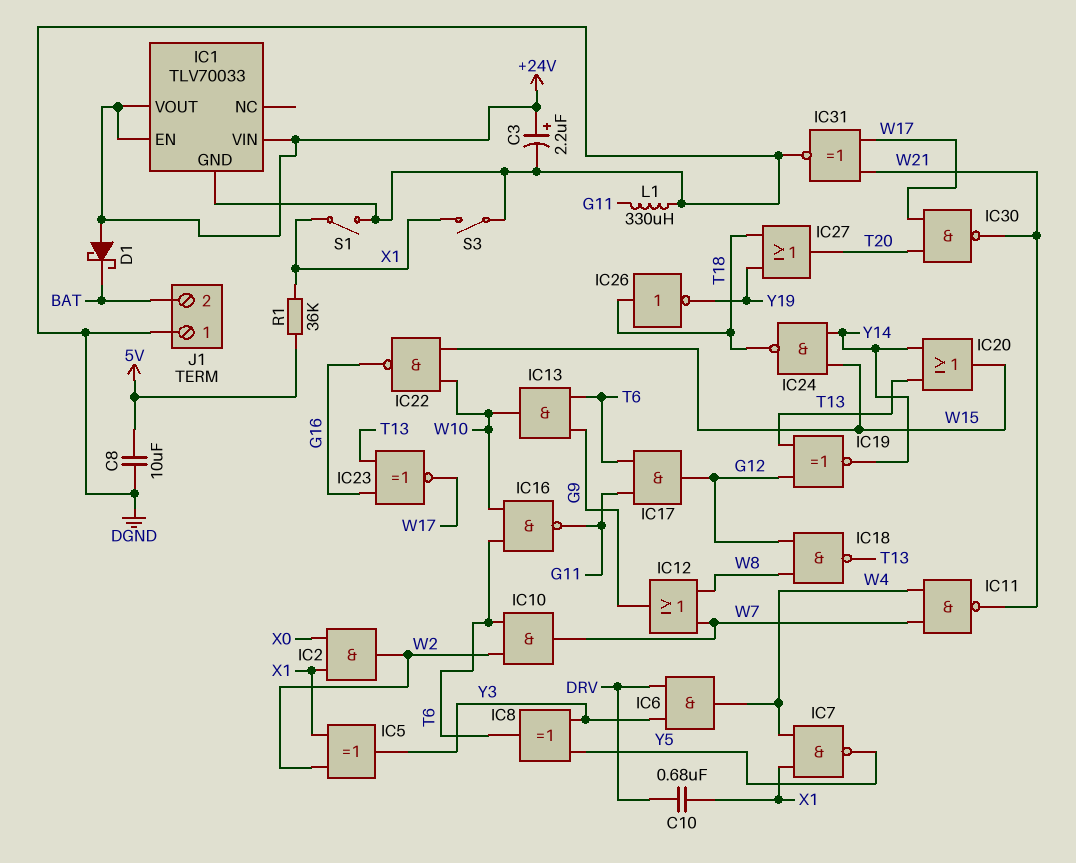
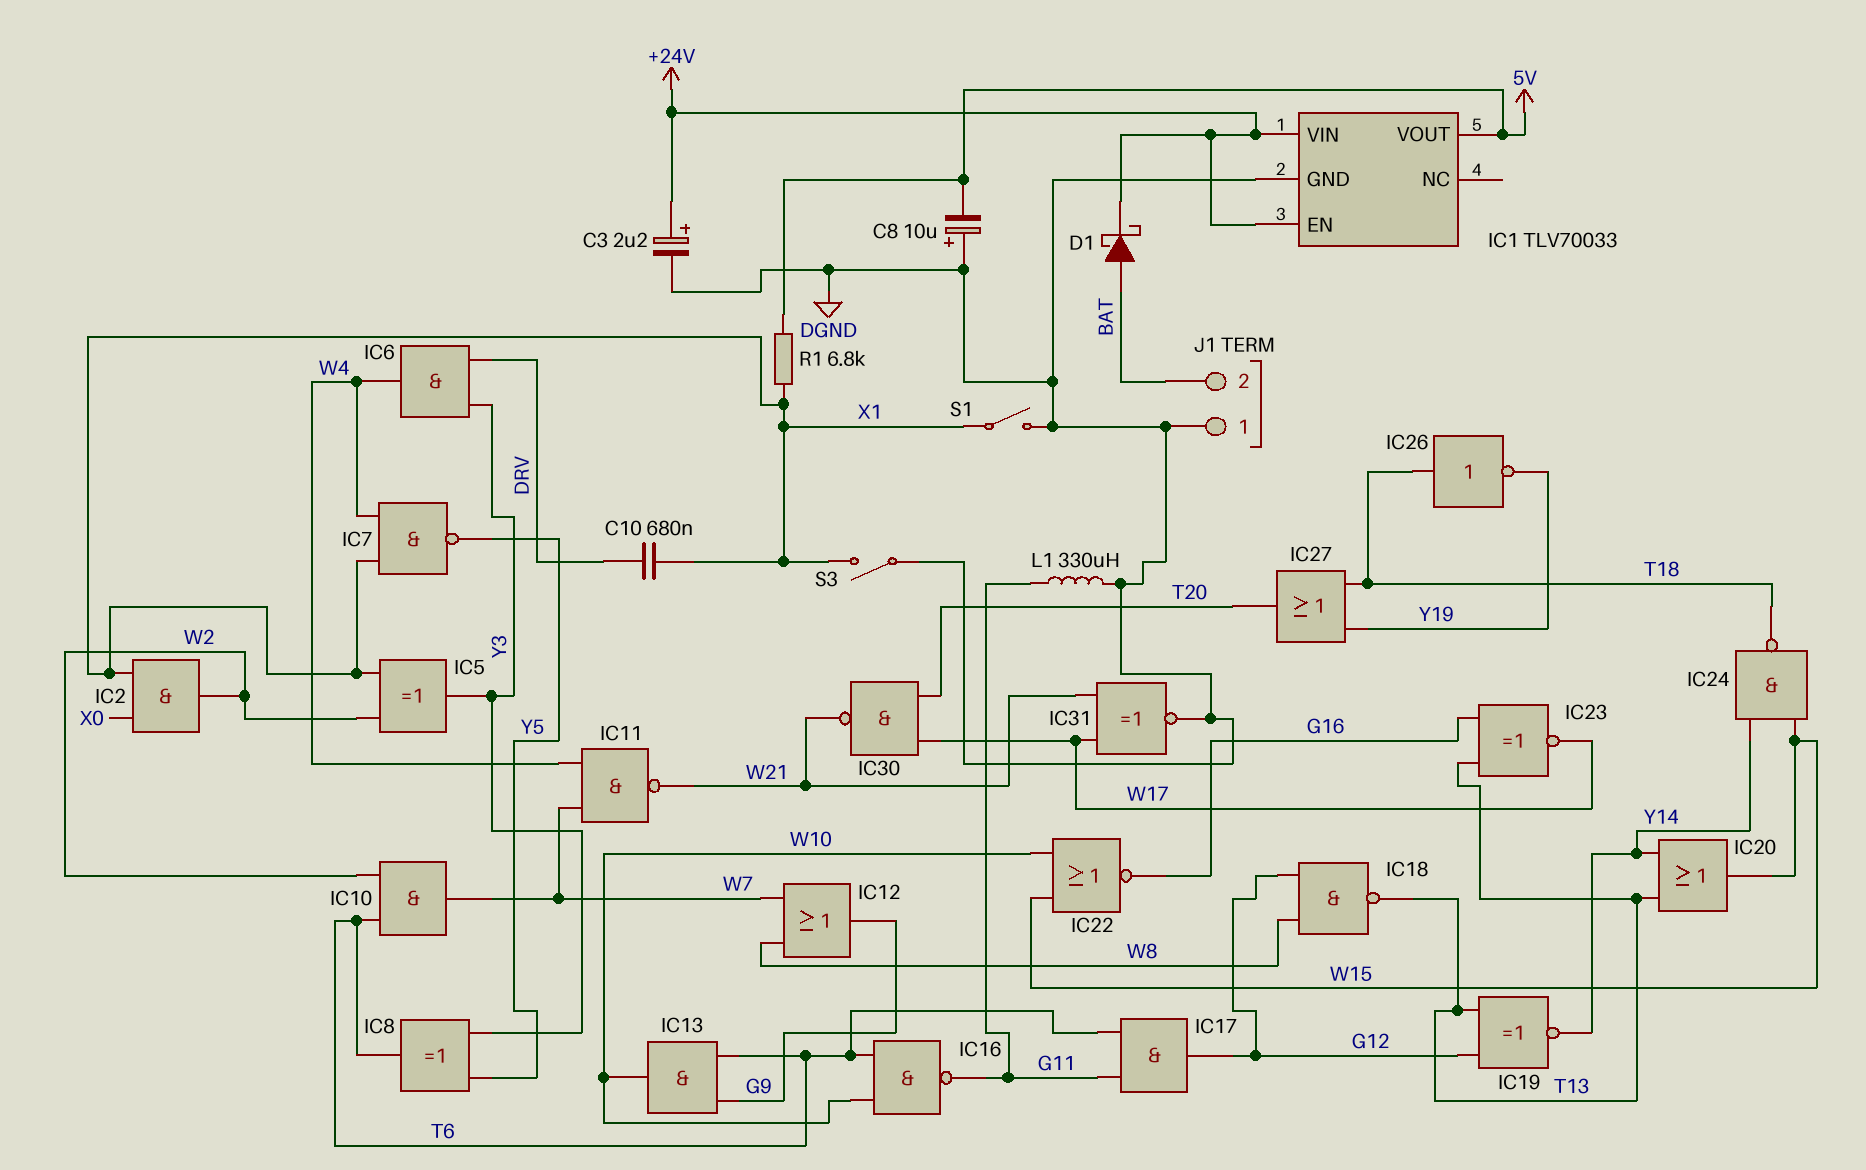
C8: 10uF (5V, DGND) -> 10uF (plus DGND, minus 5V)
D1: schottky (A +24V, K BAT) -> schottky (A BAT, K +24V)
IC1 pin VOUT: +24V -> 5V
IC22: NAND (in W10, in W15, out G16) -> NOR (in W10, in W15, out G16)
R1: 36k (5V, X1) -> 6.8k (5V, X1)

